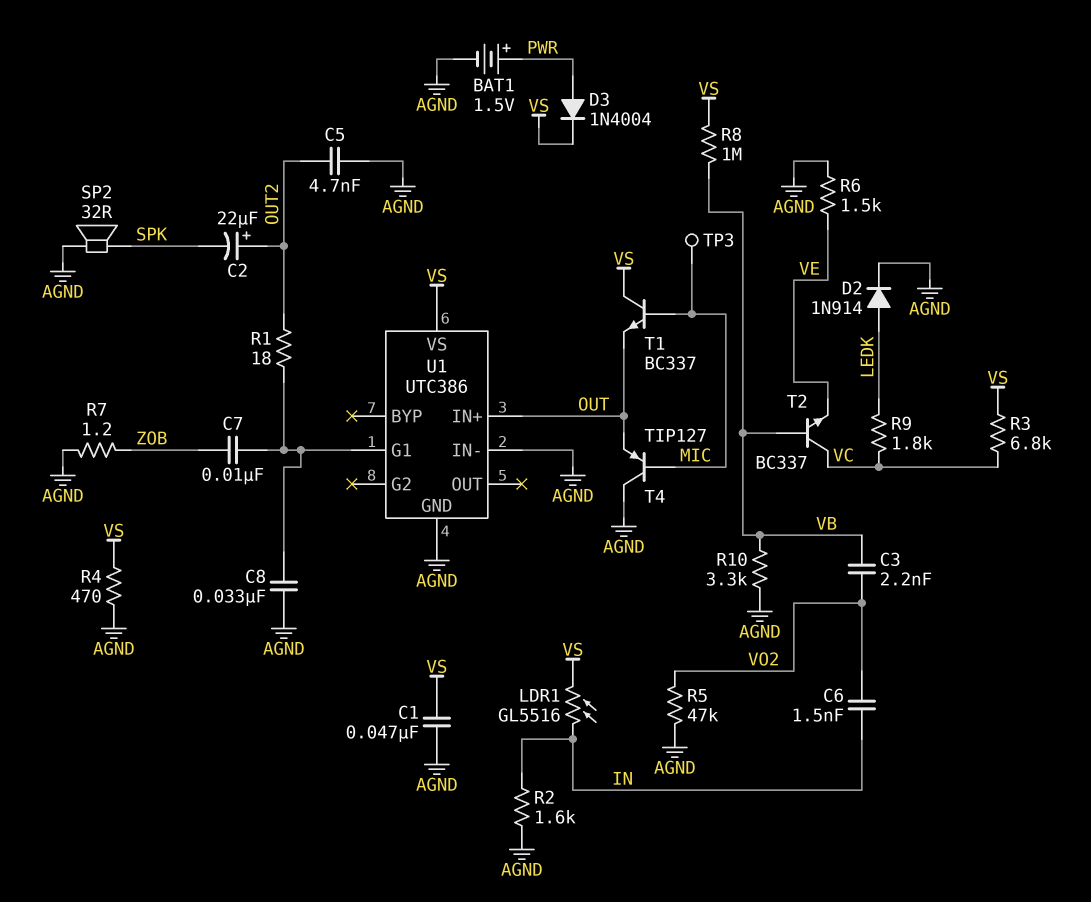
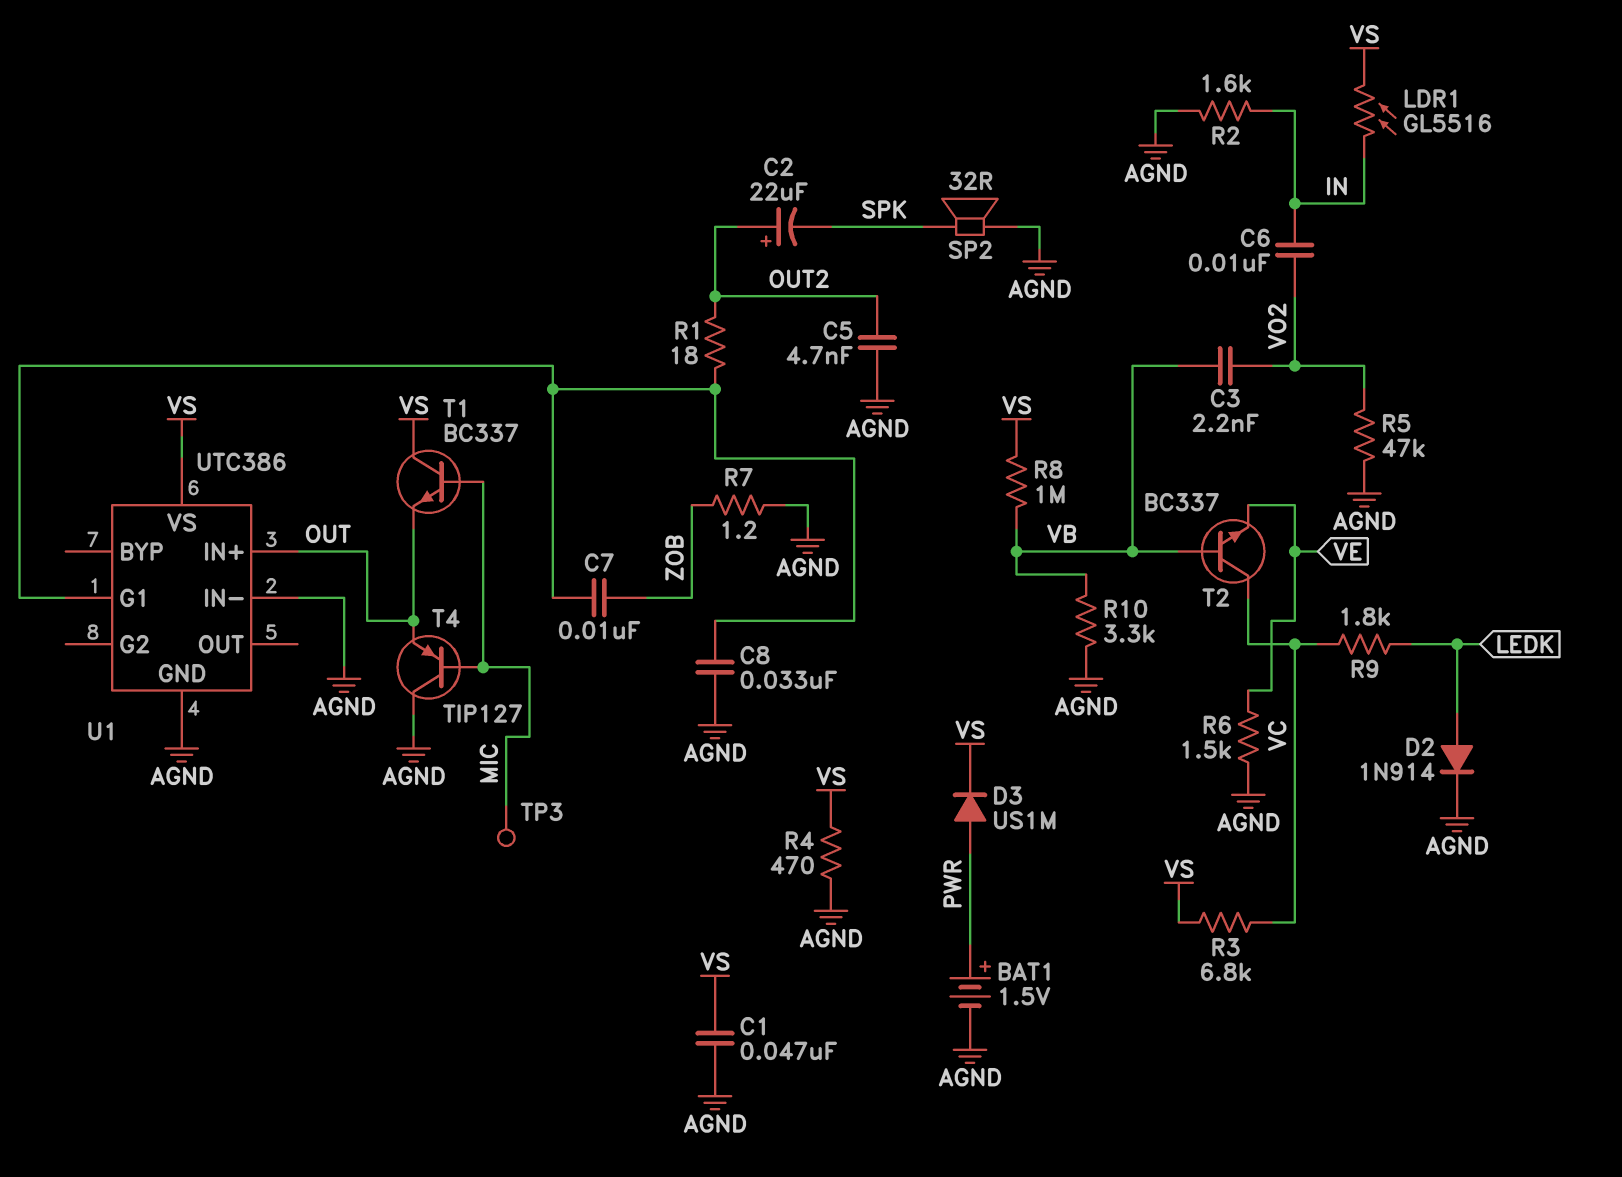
C6: 1.5nF (IN, VO2) -> 10nF (IN, VO2)
D3: diode 1N4004 (A PWR, K VS) -> diode US1M (A PWR, K VS)

